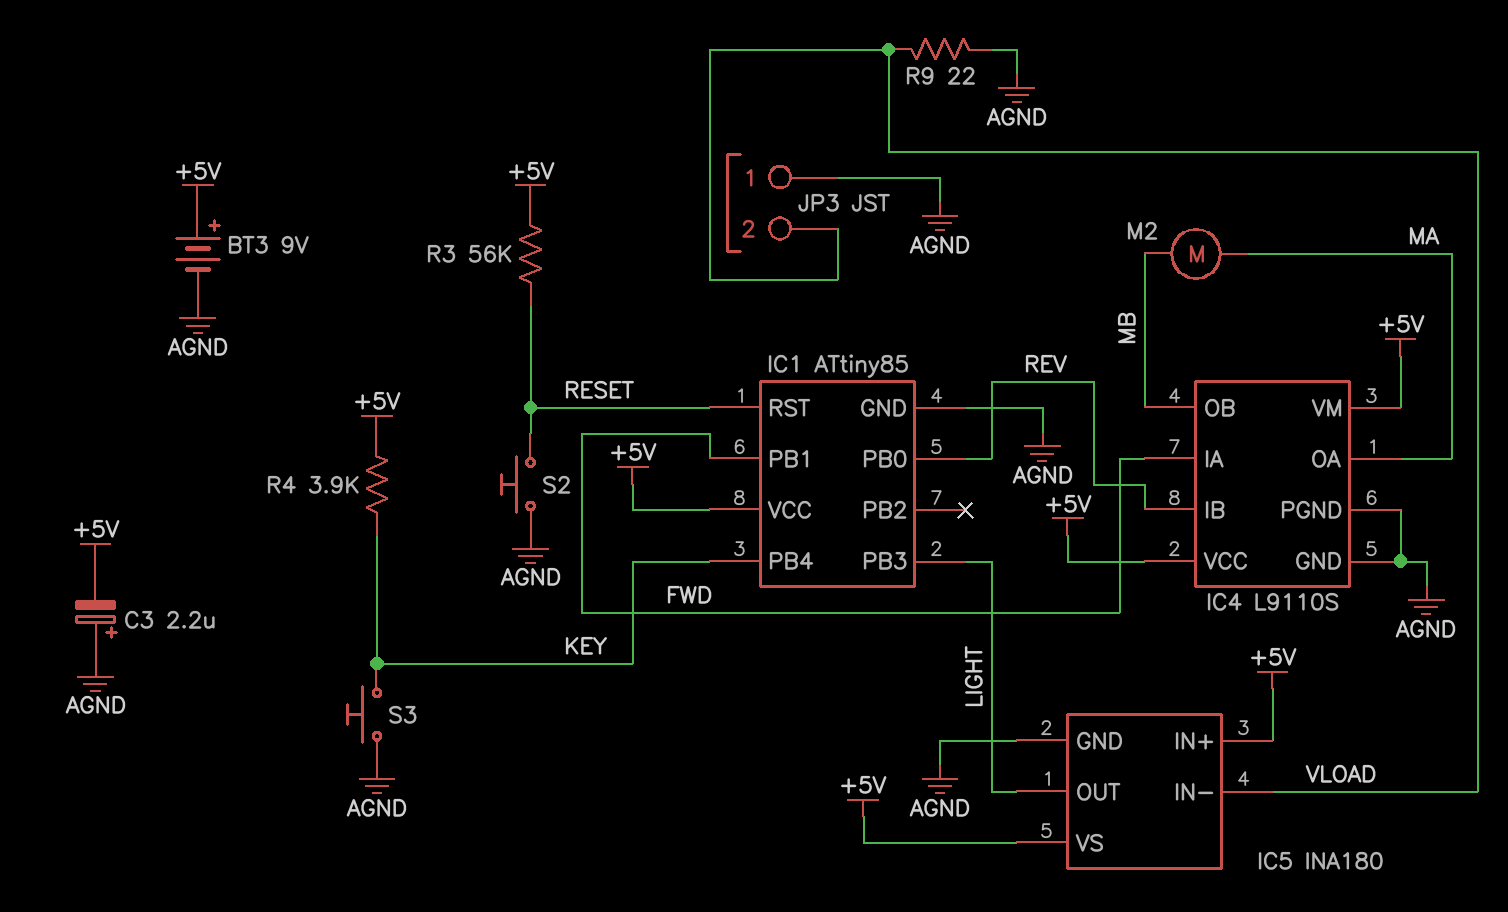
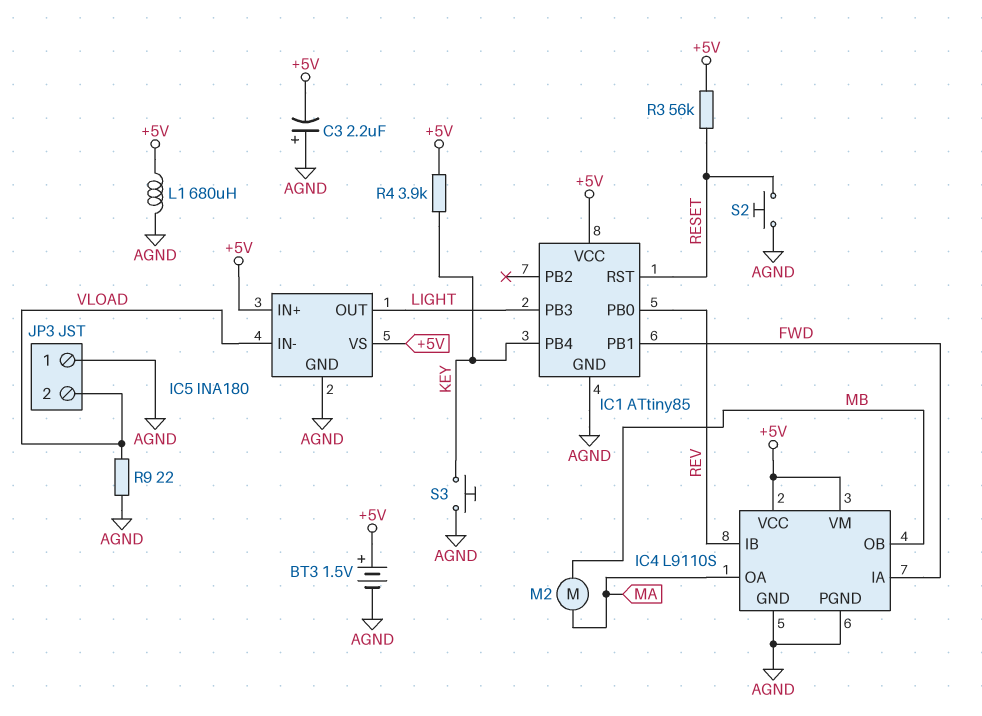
BT3: 9V (plus +5V, minus AGND) -> 1.5V (plus +5V, minus AGND)
L1: none -> 680uH (+5V, AGND)

